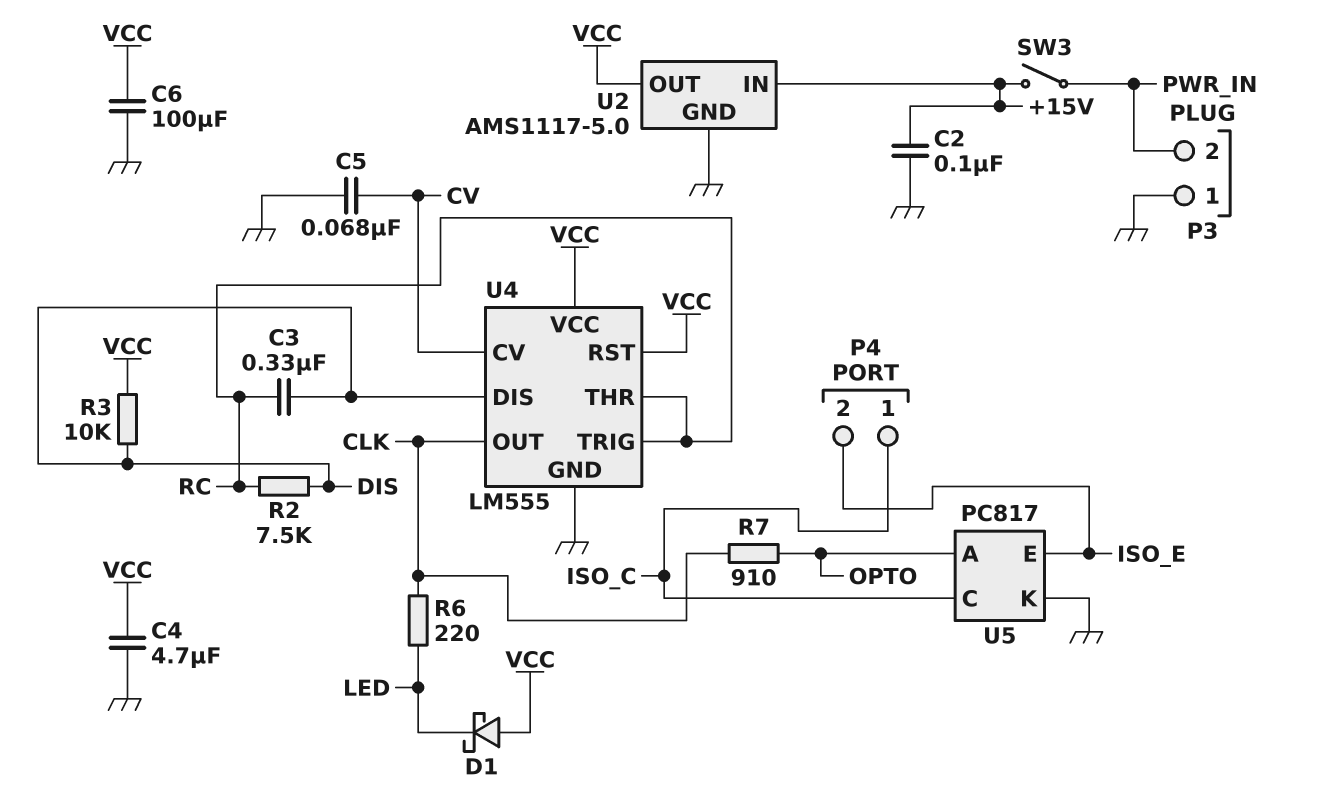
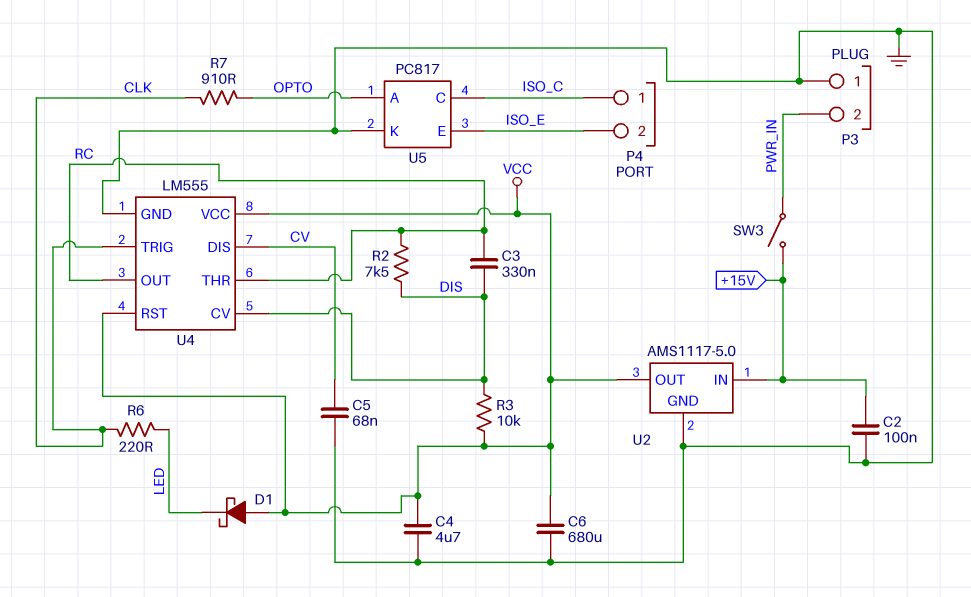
C6: 100uF (GND, VCC) -> 680uF (GND, VCC)
U4 pin CV: CV -> DIS
U4 pin DIS: DIS -> CV
U4 pin OUT: CLK -> RC
U4 pin TRIG: RC -> CLK

